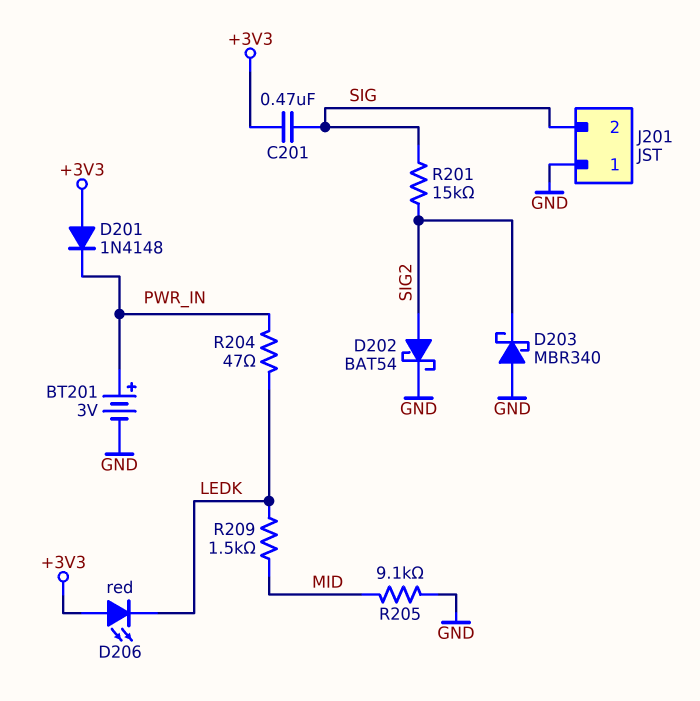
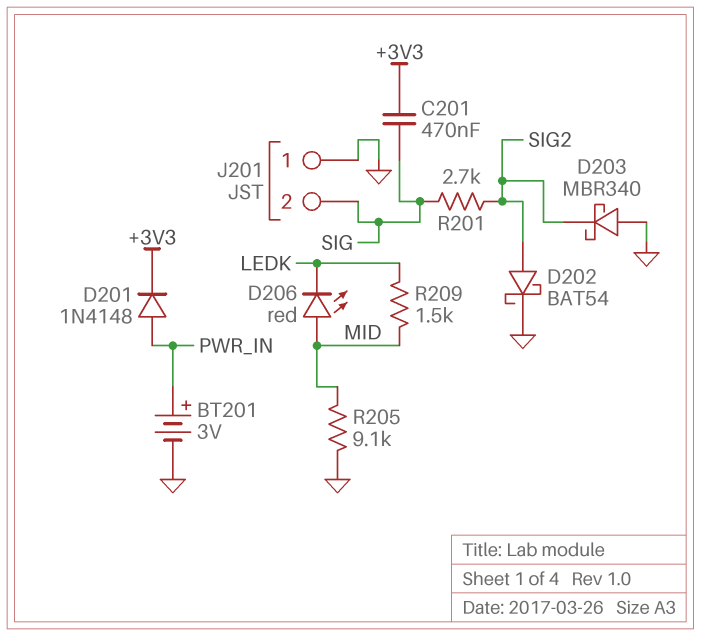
D201: diode 1N4148 (A +3V3, K PWR_IN) -> diode 1N4148 (A PWR_IN, K +3V3)
D206: LED red (A +3V3, K LEDK) -> LED red (A MID, K LEDK)
R201: 15k (SIG, SIG2) -> 2.7k (SIG, SIG2)
R204: 47 (LEDK, PWR_IN) -> none

